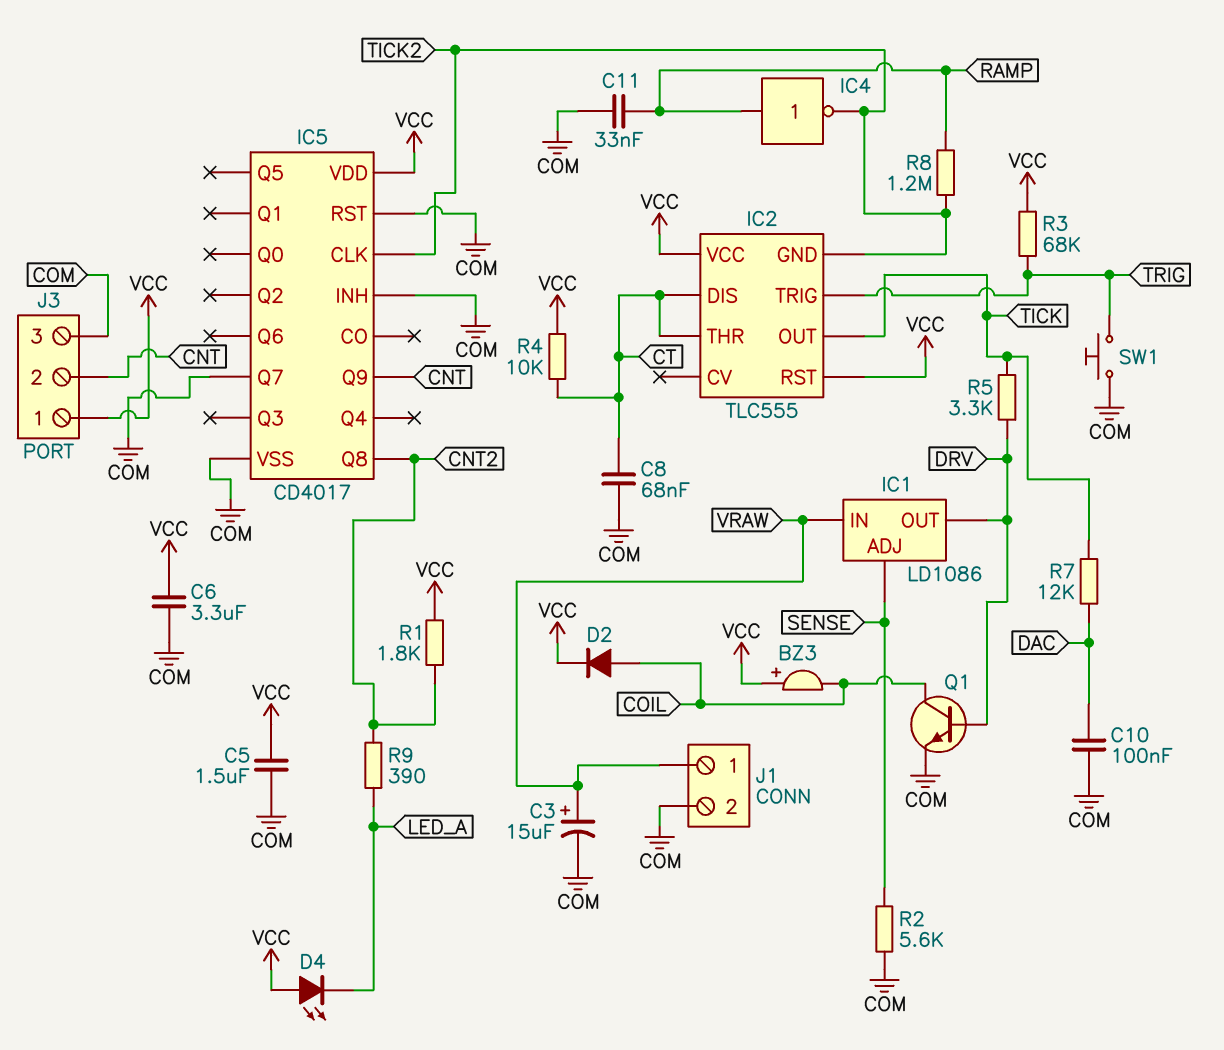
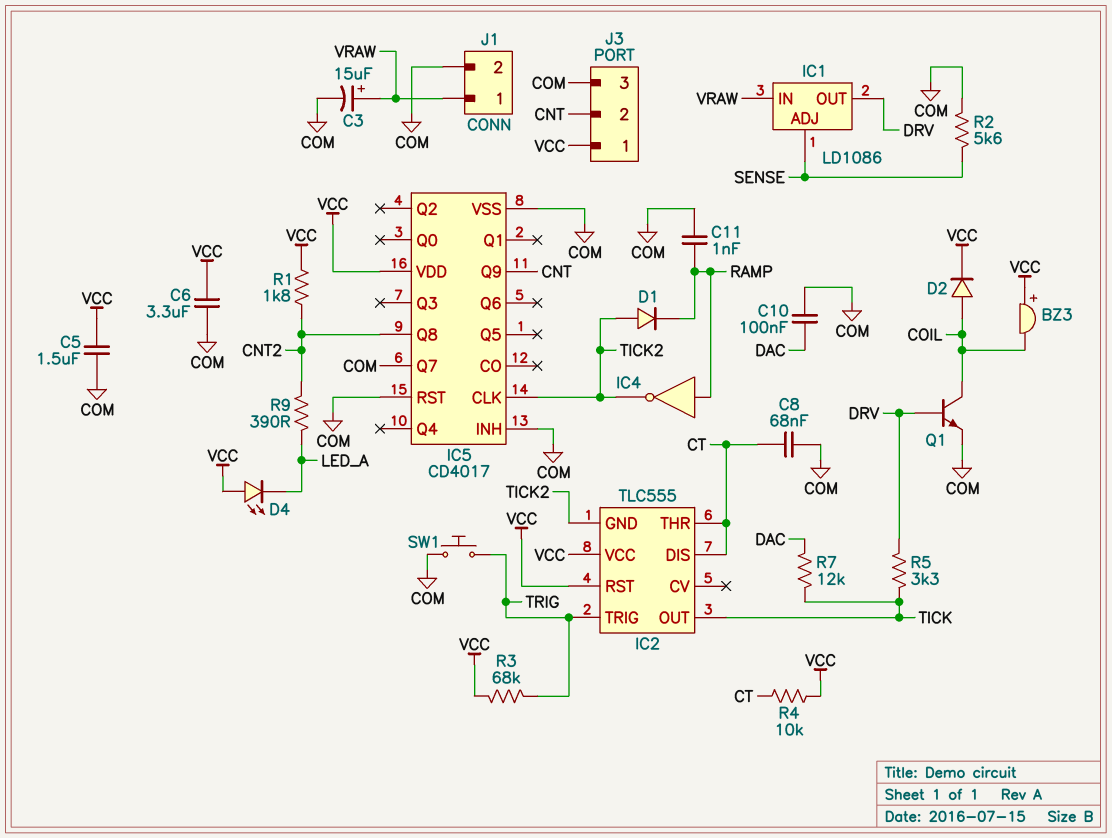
C11: 33nF (COM, RAMP) -> 1nF (COM, RAMP)
D1: none -> diode (A TICK2, K RAMP)
R8: 1.2M (RAMP, TICK2) -> none

